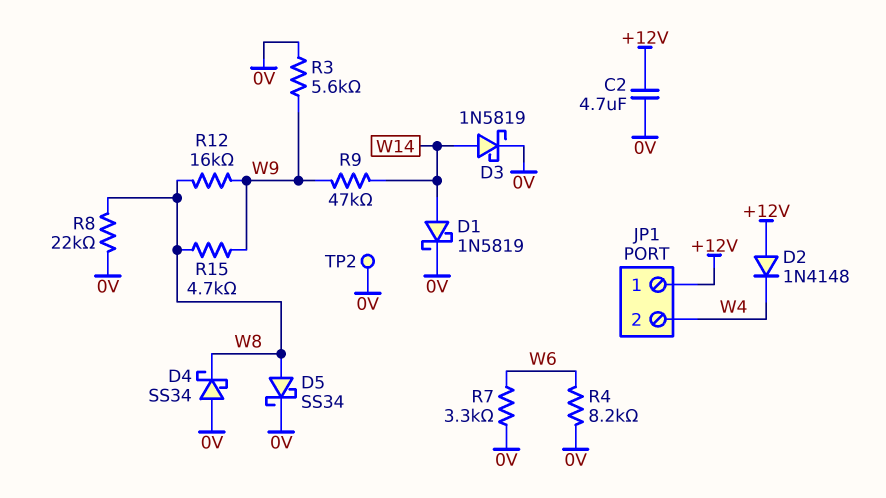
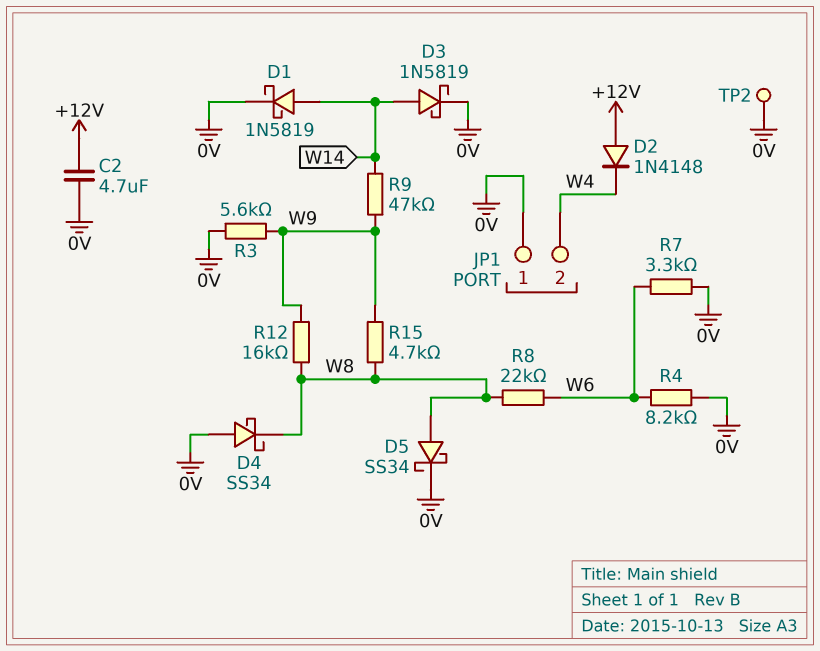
JP1 pin 1: +12V -> 0V
R8: 22k (0V, W8) -> 22k (W6, W8)

